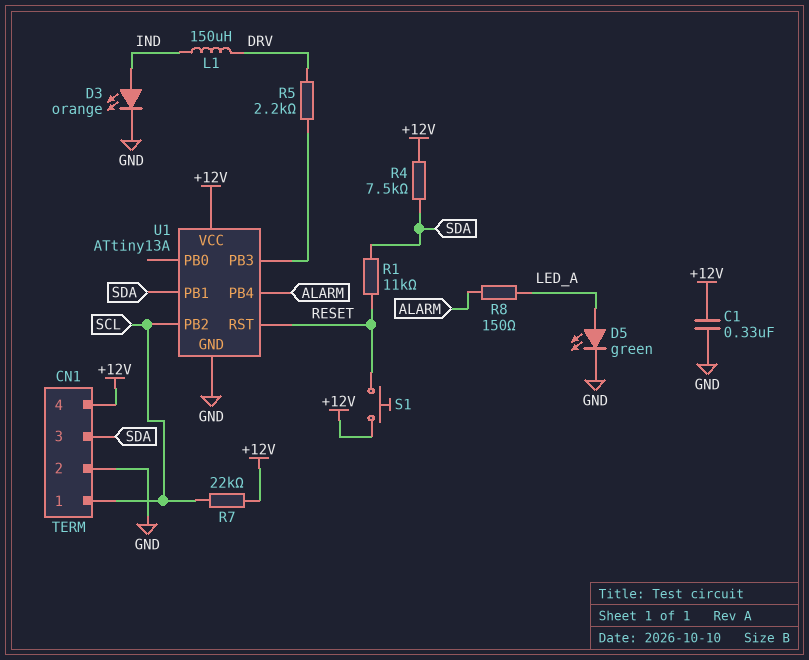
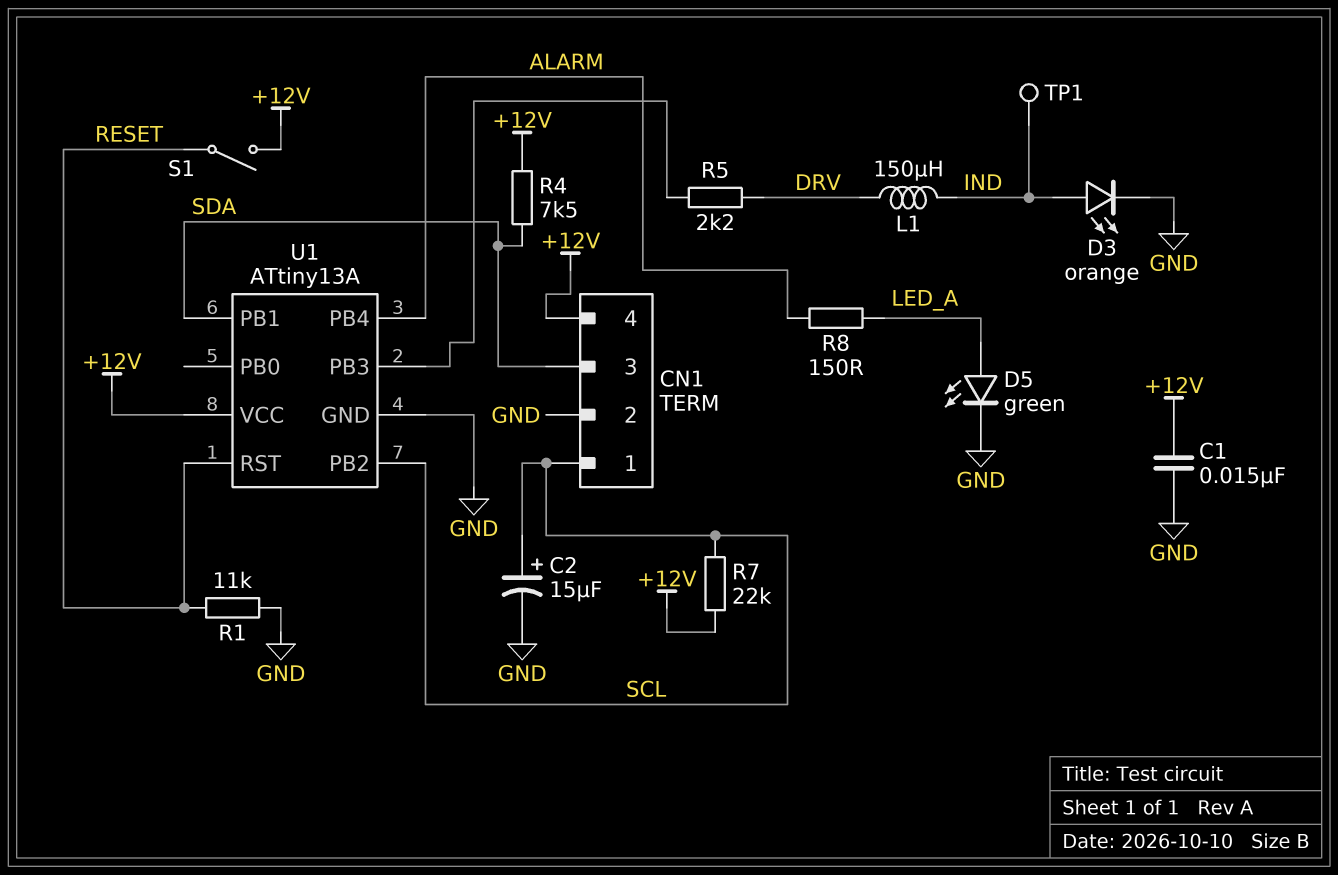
C1: 330nF (+12V, GND) -> 15nF (+12V, GND)
C2: none -> 15uF (plus SCL, minus GND)
R1: 11k (RESET, SDA) -> 11k (GND, RESET)
S1: button (+12V, RESET) -> switch (+12V, RESET)
TP1: none -> test point (IND)

